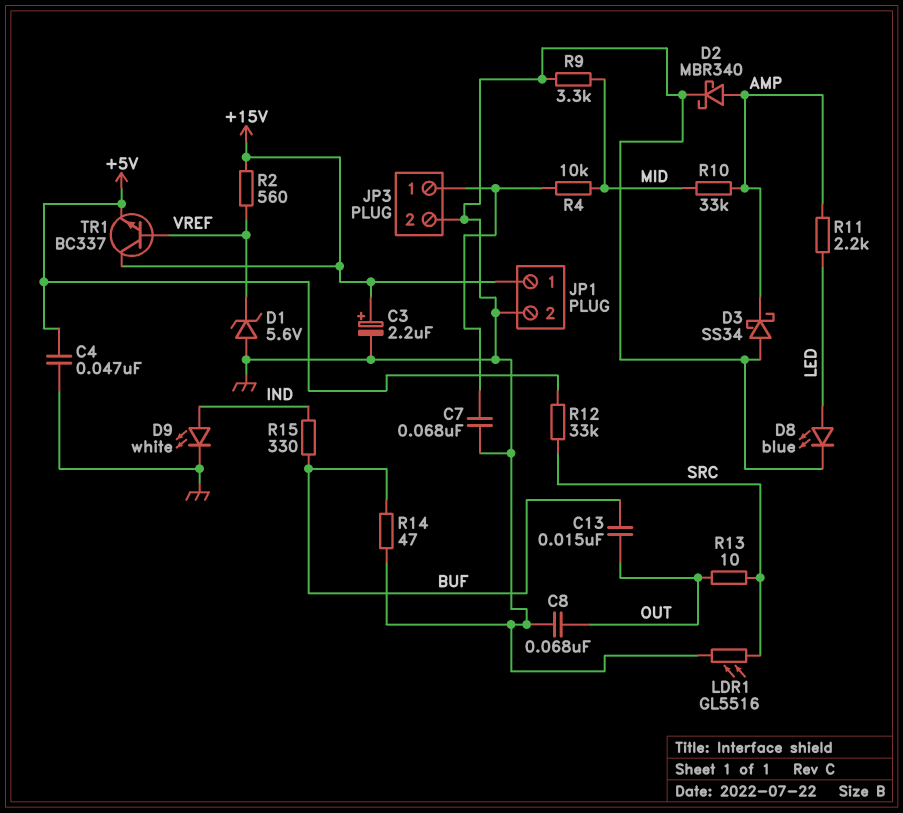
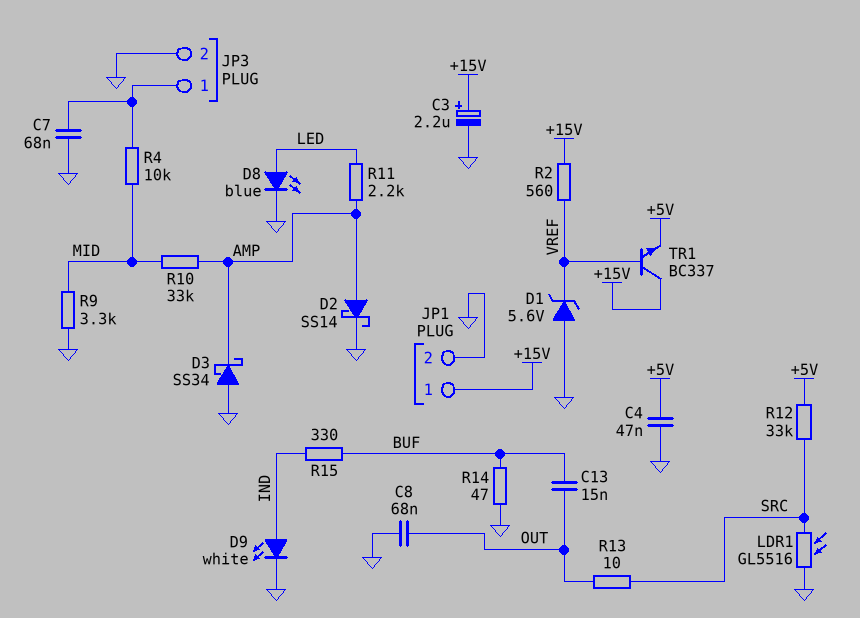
D2: schottky MBR340 (A AMP, K GND) -> schottky SS14 (A AMP, K GND)

